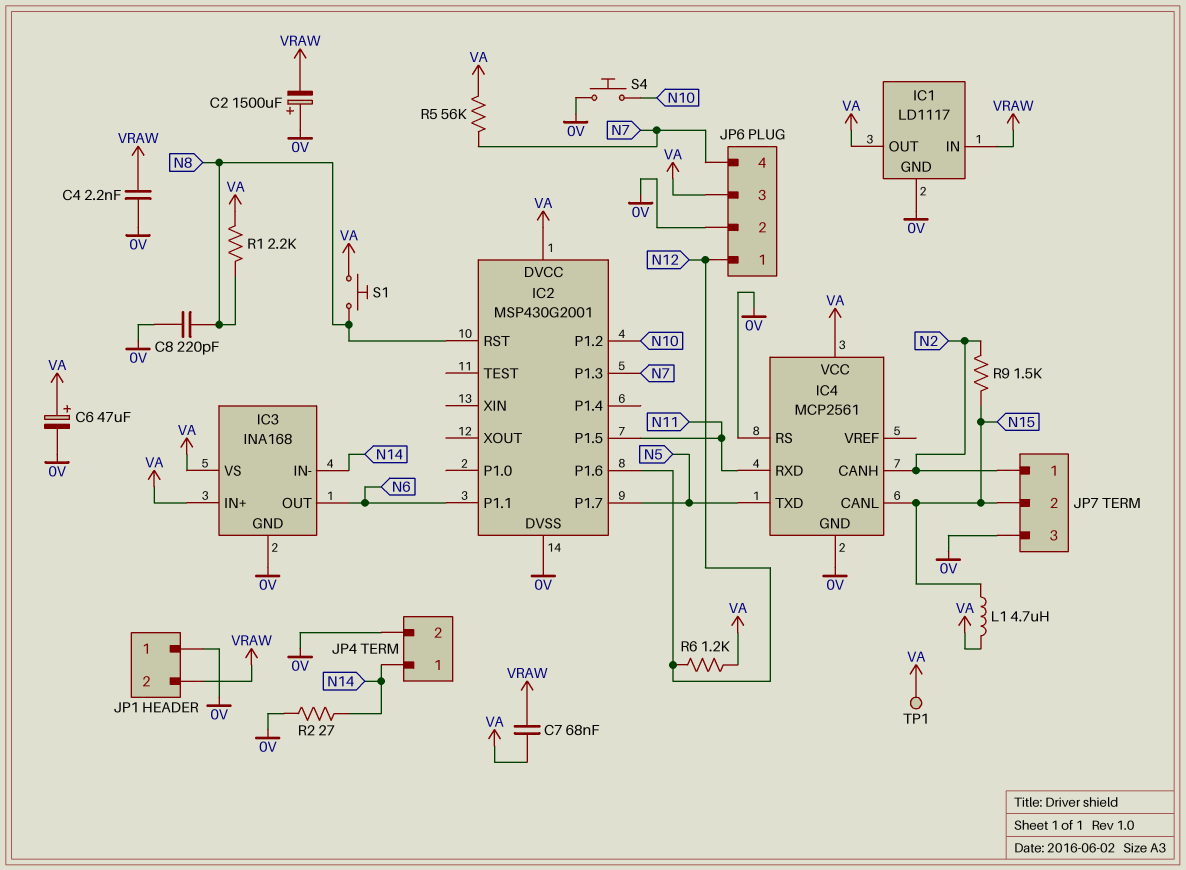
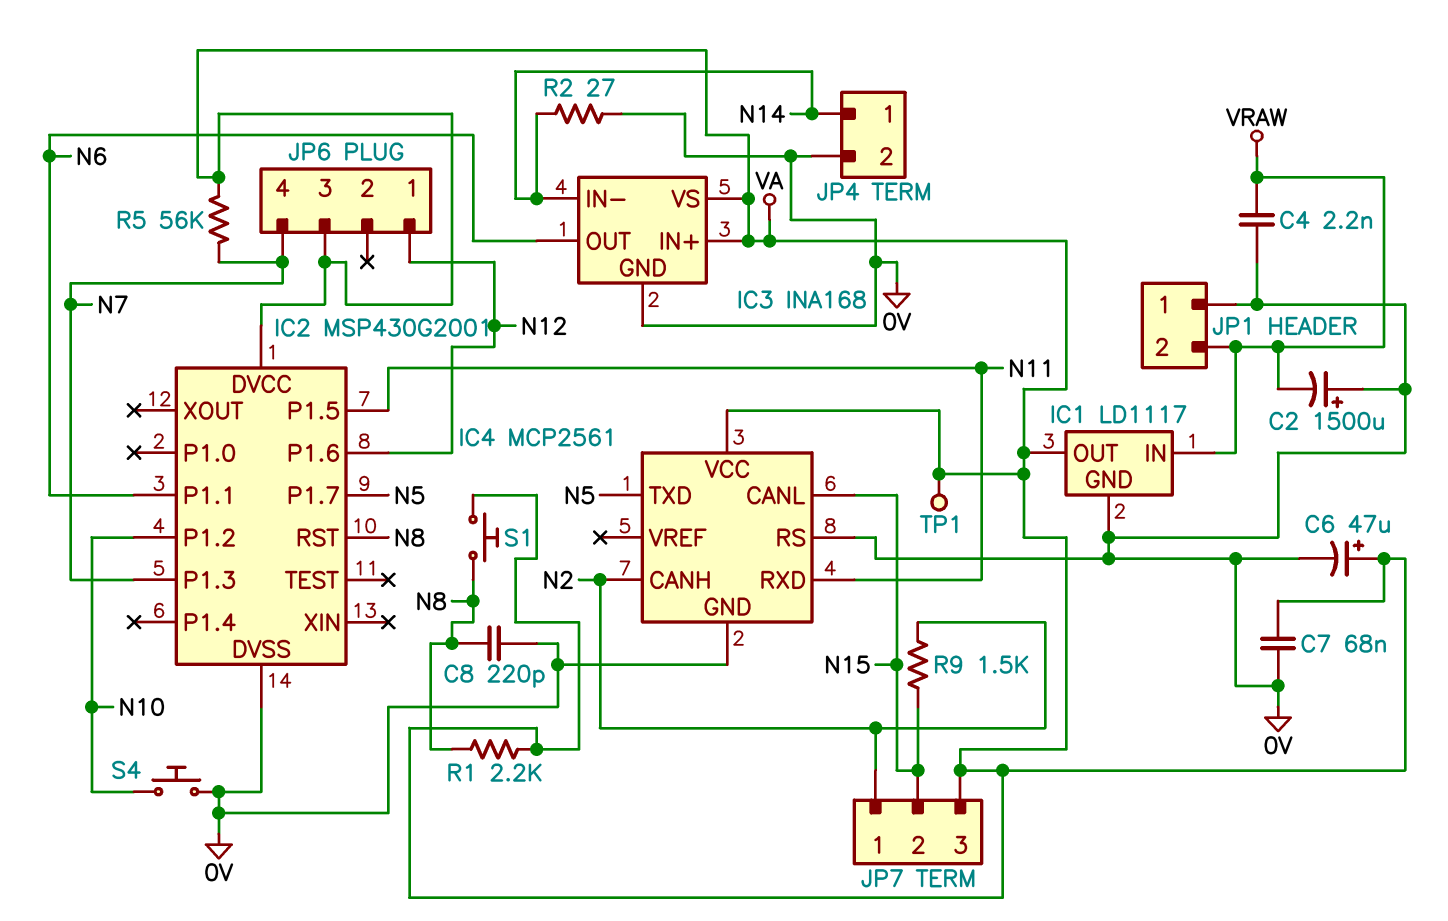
C7: 68nF (VA, VRAW) -> 68nF (0V, VA)
JP6 pin 2: 0V -> none
JP7 pin 3: 0V -> VA
L1: 4.7uH (N15, VA) -> none
R6: 1.2k (N12, VA) -> none

